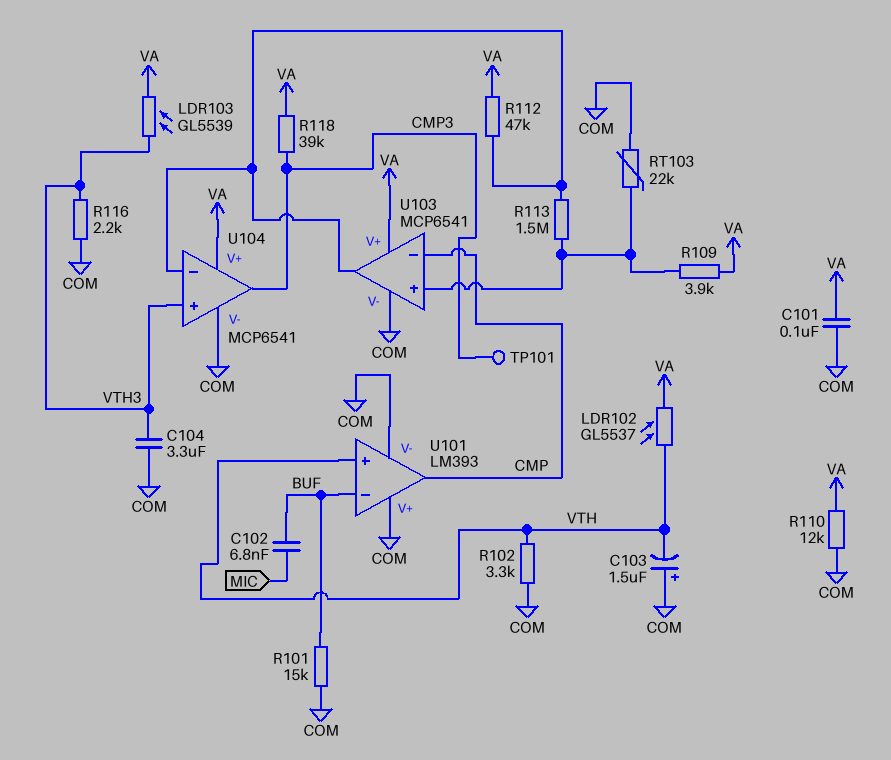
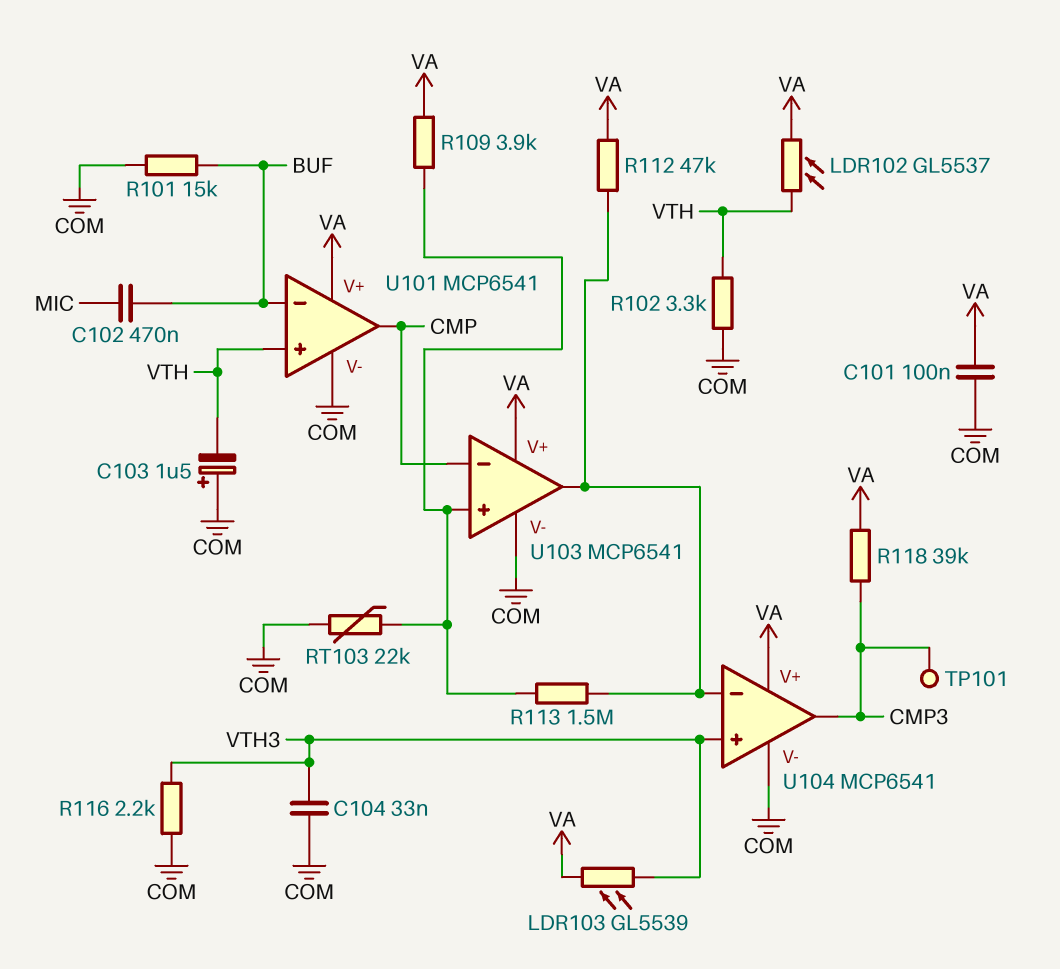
C102: 6.8nF (BUF, MIC) -> 470nF (BUF, MIC)
C104: 3.3uF (COM, VTH3) -> 33nF (COM, VTH3)
R110: 12k (COM, VA) -> none
U101: LM393 -> MCP6541
U101 pin V+: COM -> VA

